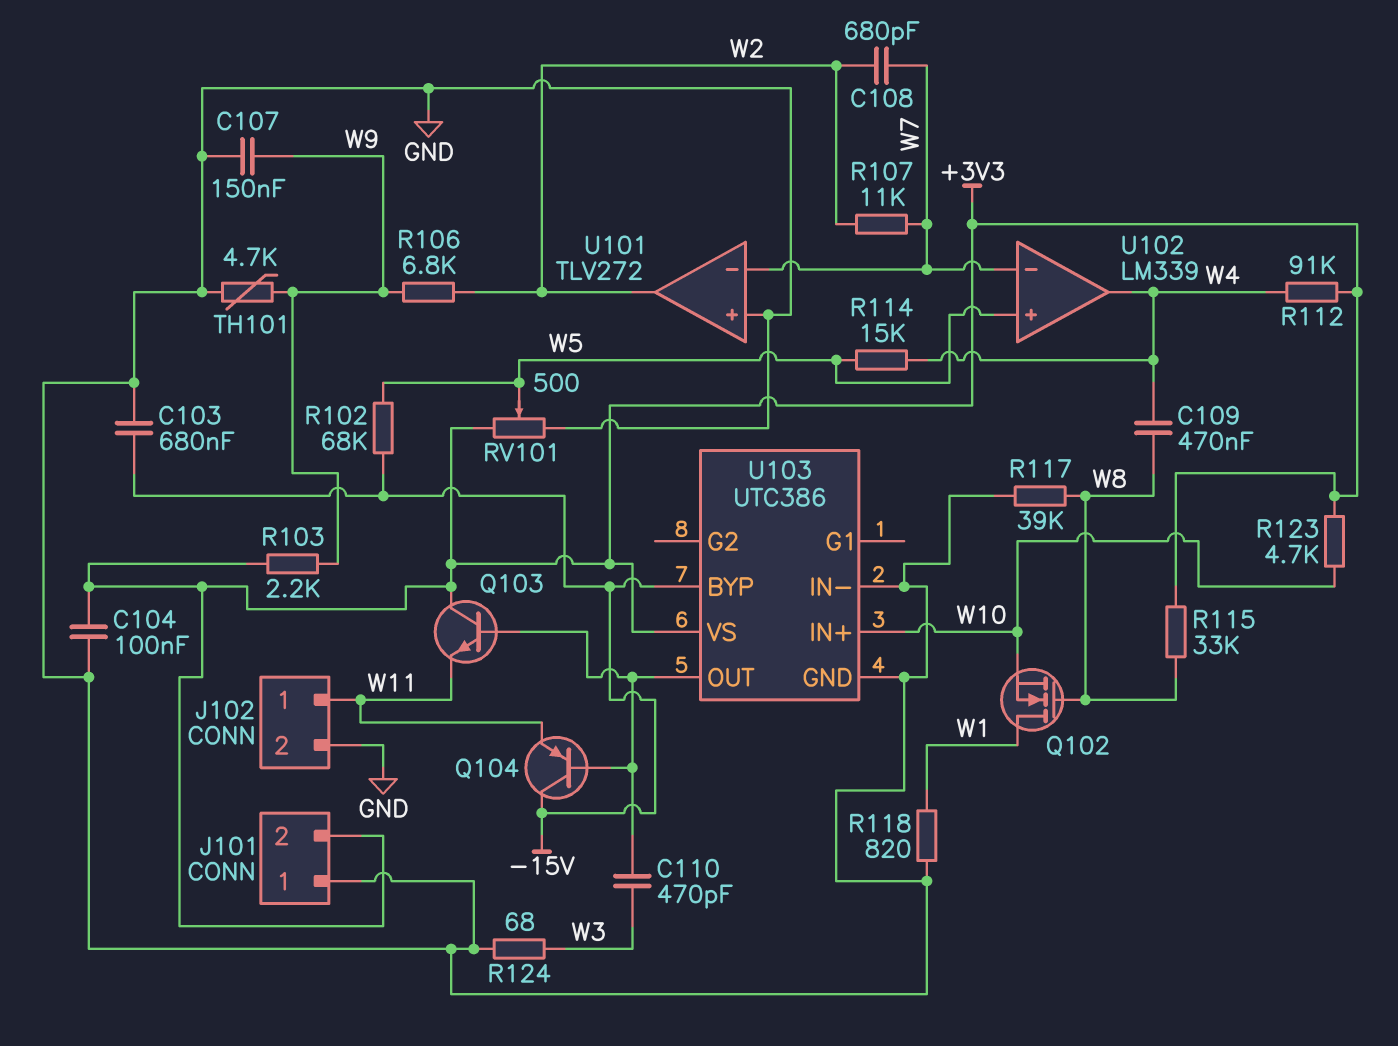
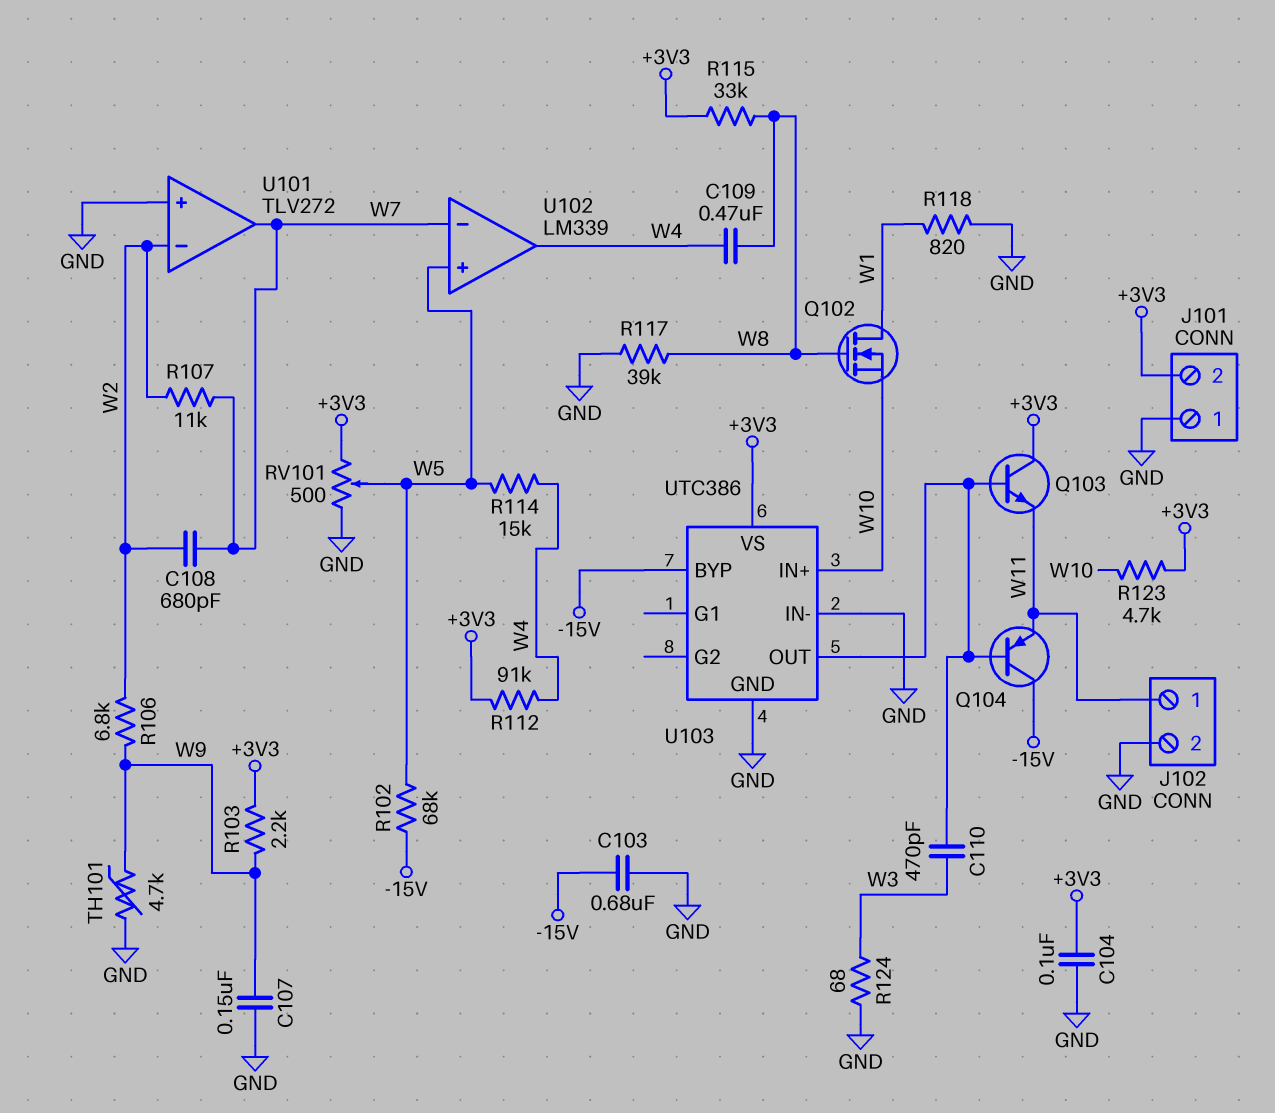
U101 pin in-: W7 -> W2
U101 pin out: W2 -> W7

